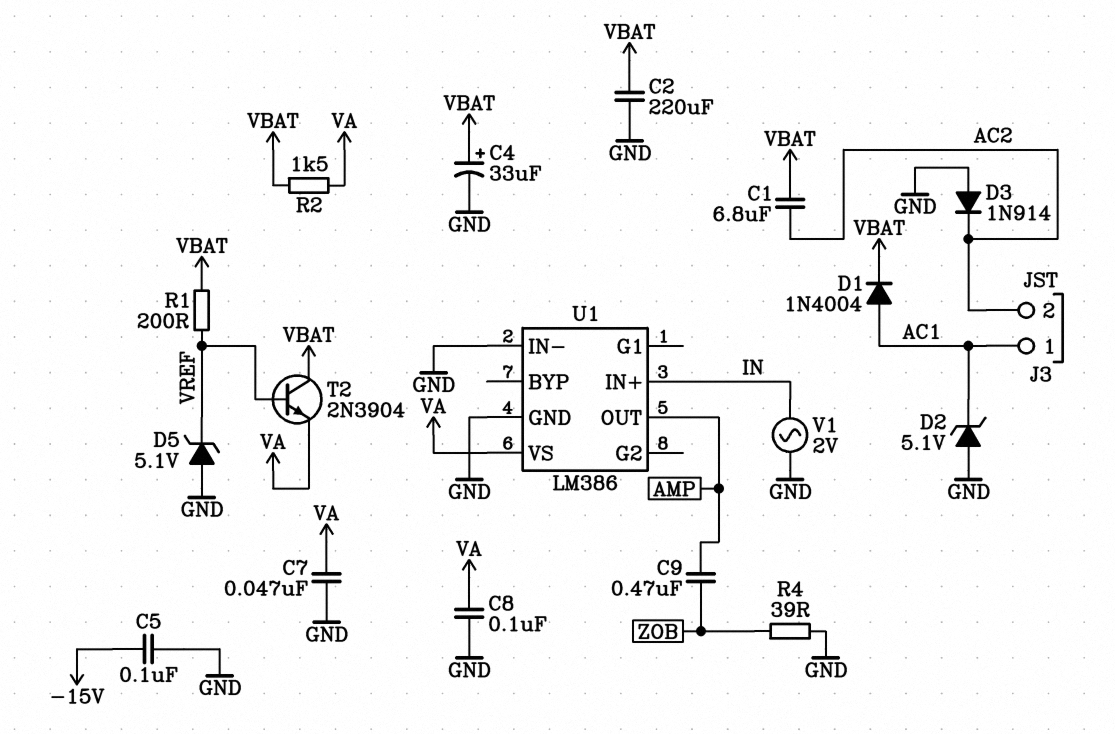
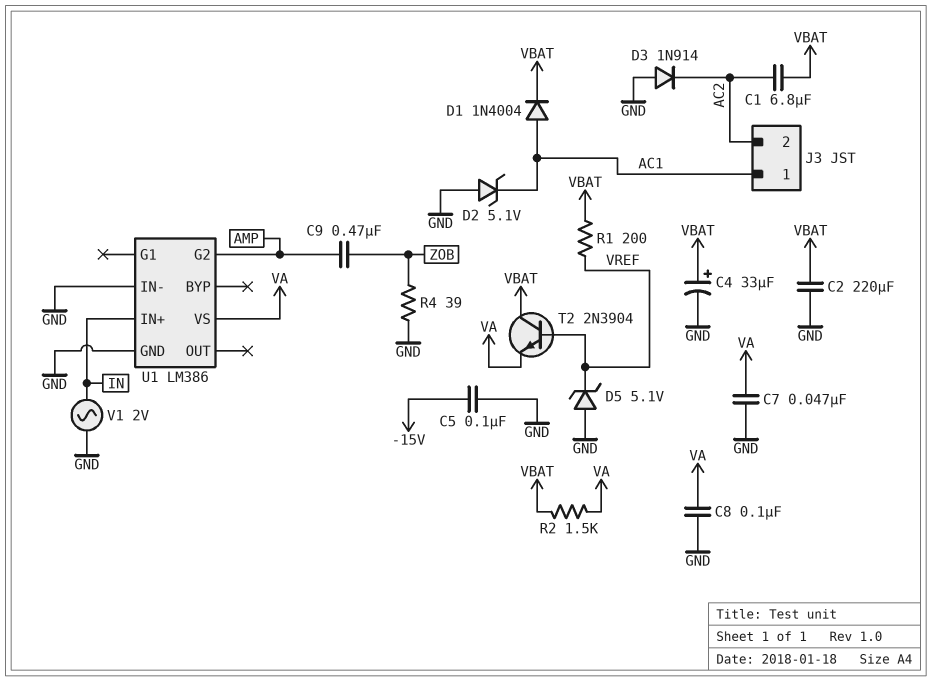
U1 pin G2: none -> AMP
U1 pin OUT: AMP -> none

